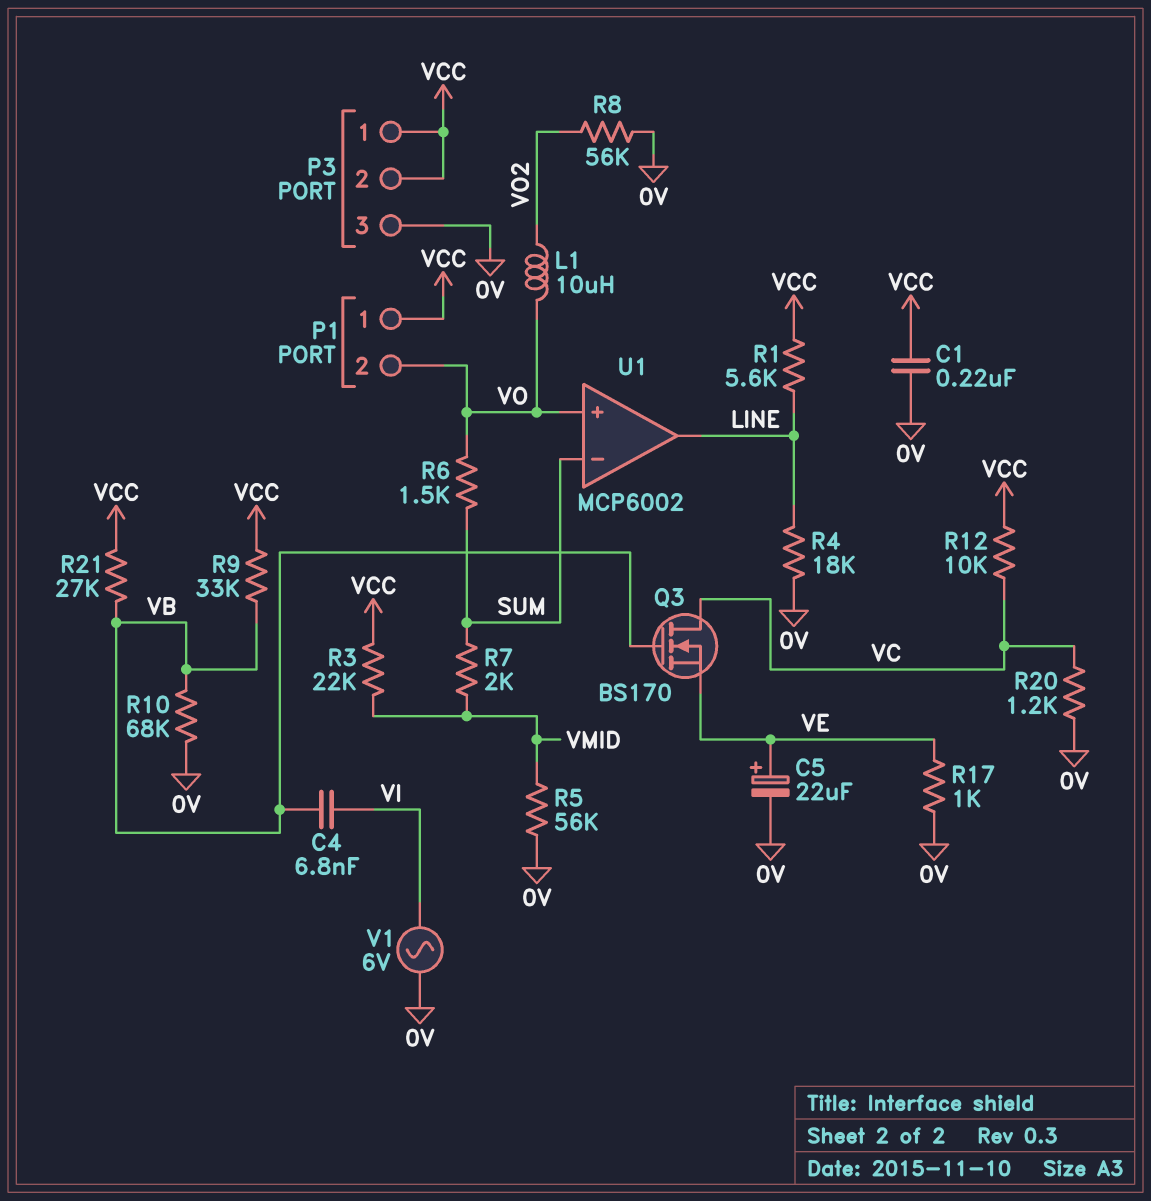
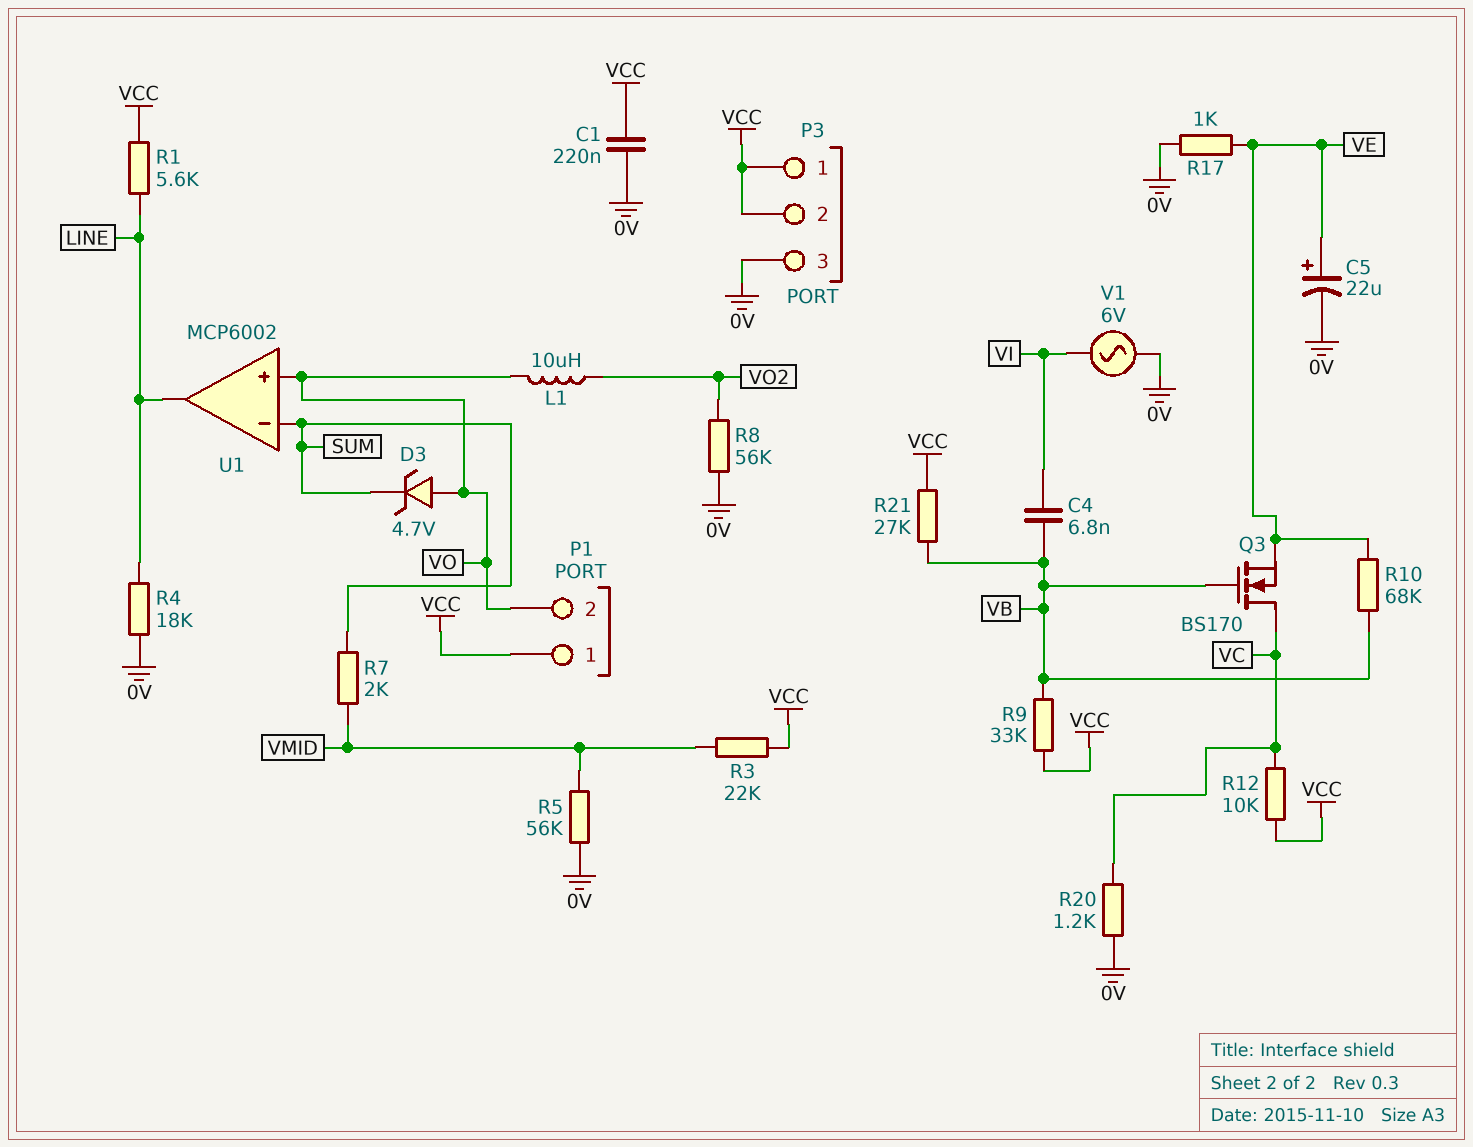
D3: none -> zener 4.7V (A VO, K SUM)
R6: 1.5k (SUM, VO) -> none
R10: 68k (0V, VB) -> 68k (VB, VE)

